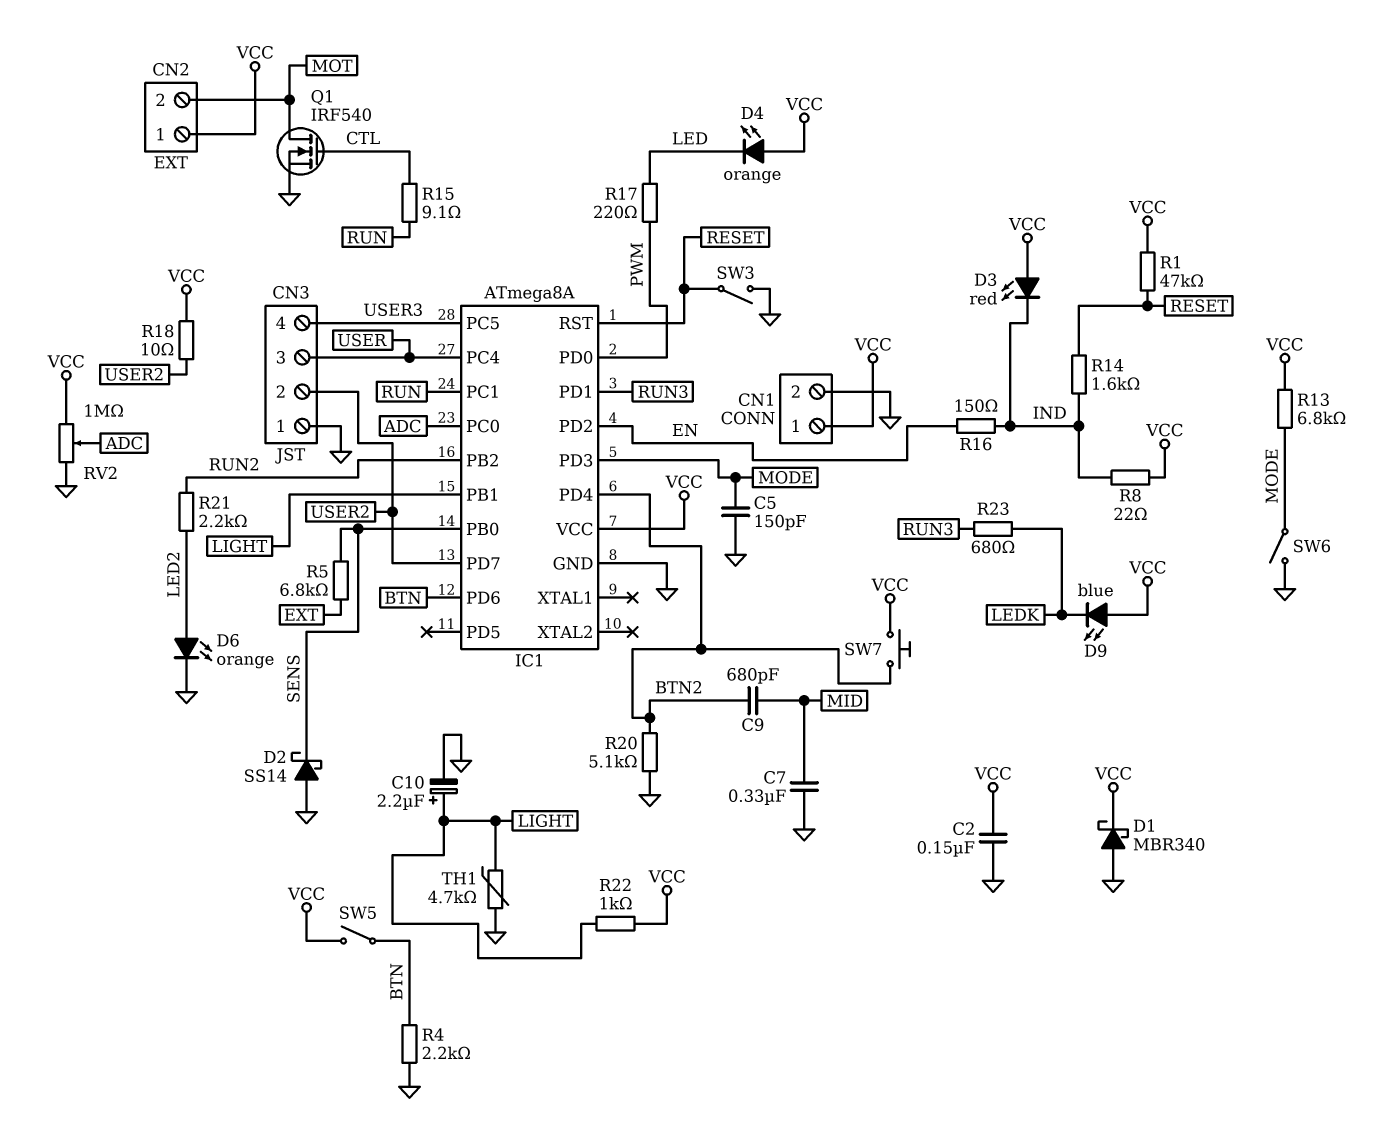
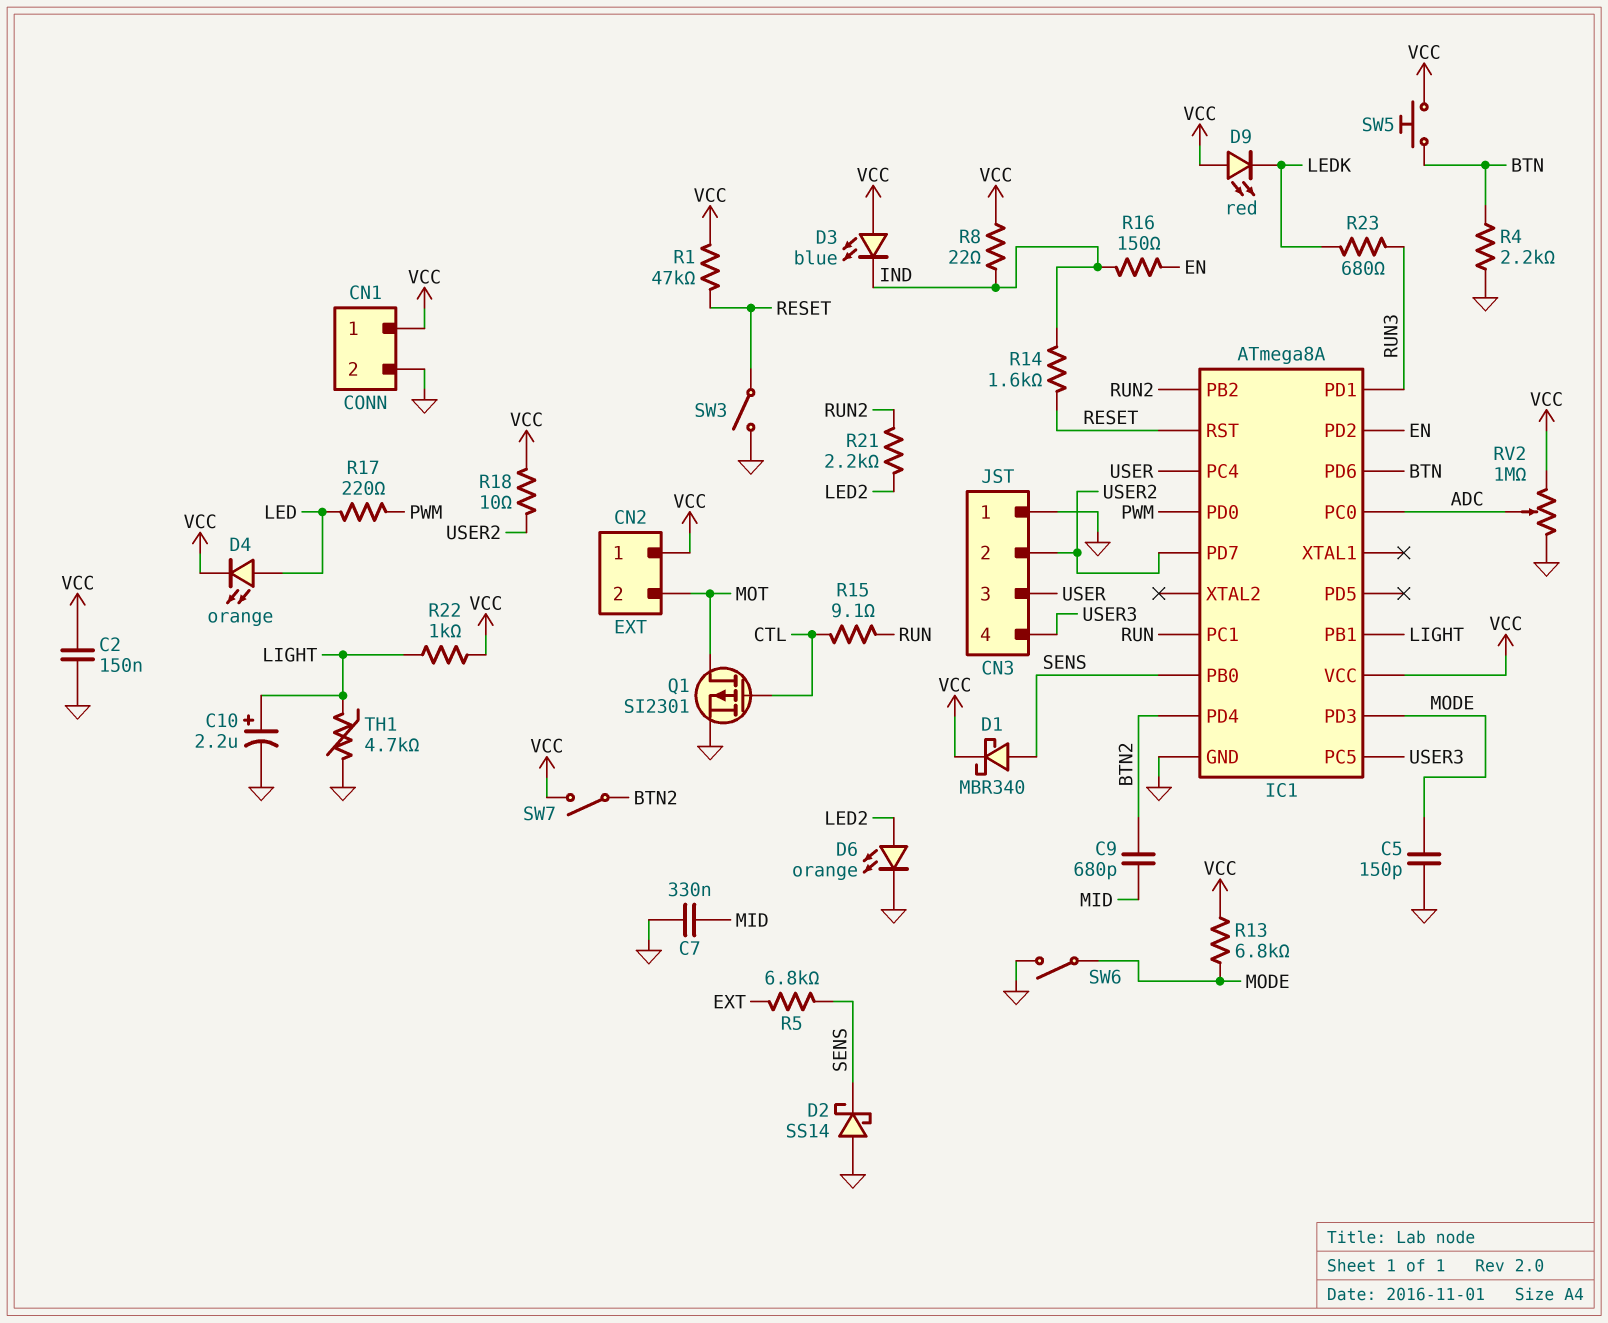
D1: schottky MBR340 (A GND, K VCC) -> schottky MBR340 (A SENS, K VCC)
D3: LED red (A VCC, K IND) -> LED blue (A VCC, K IND)
D4: LED orange (A VCC, K LED) -> LED orange (A LED, K VCC)
D9: LED blue (A VCC, K LEDK) -> LED red (A VCC, K LEDK)
Q1: NMOS IRF540 (G CTL, D MOT, S GND) -> PMOS SI2301 (G CTL, D MOT, S GND)
R20: 5.1k (BTN2, GND) -> none
SW5: switch (BTN, VCC) -> button (BTN, VCC)
SW7: button (BTN2, VCC) -> switch (BTN2, VCC)

